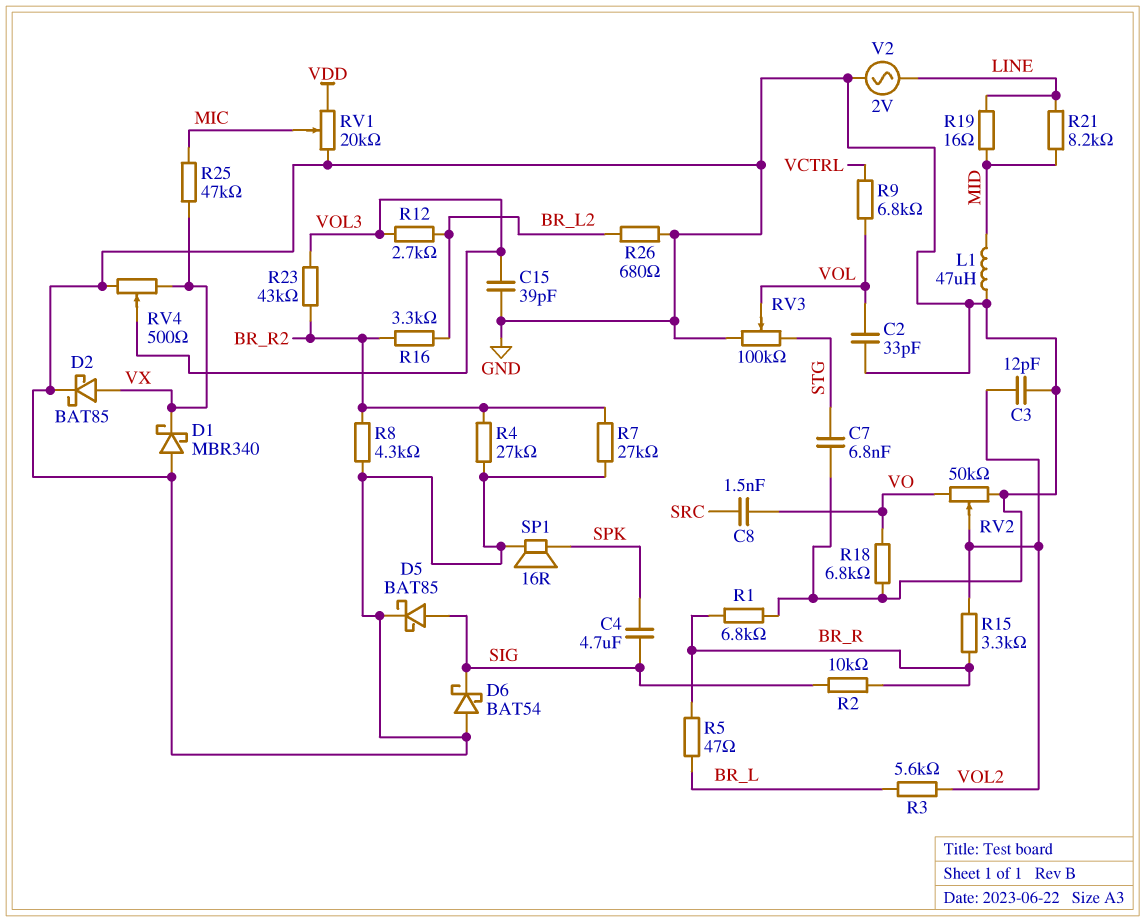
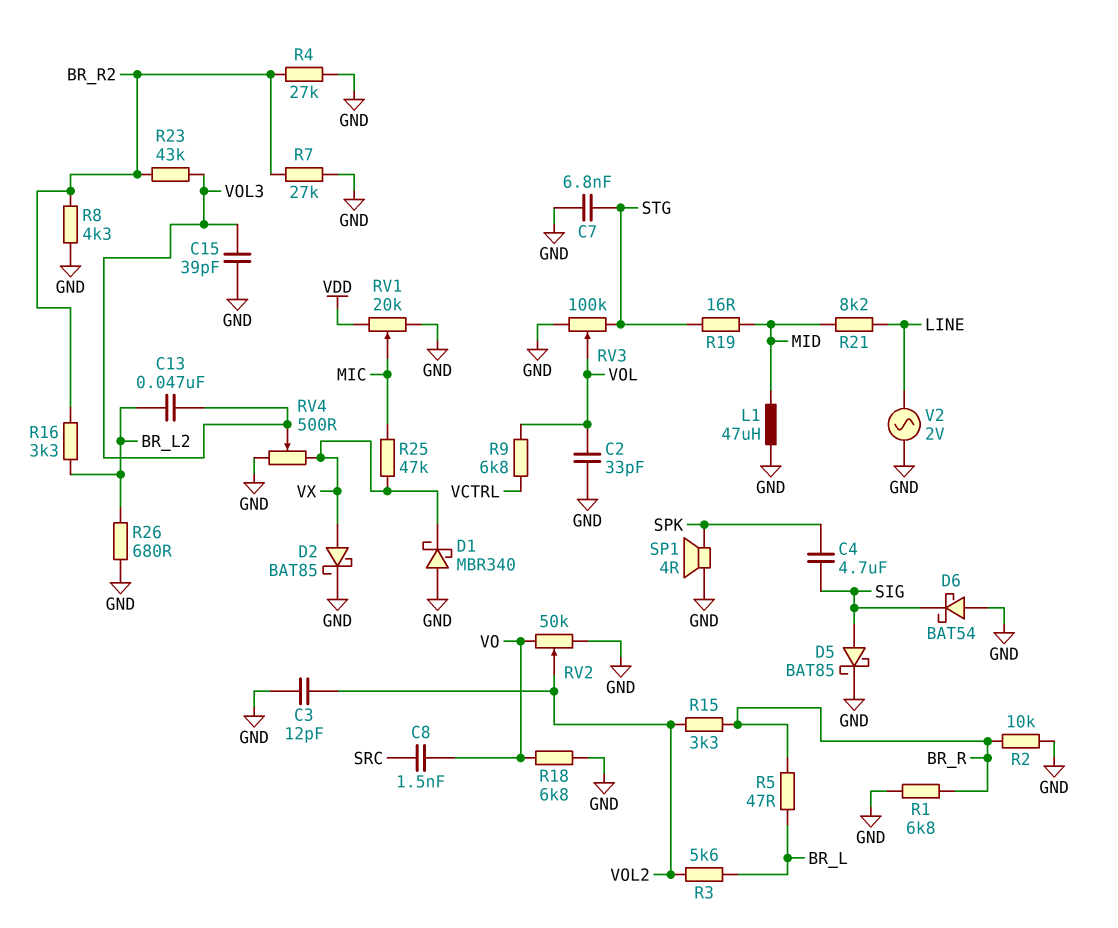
C13: none -> 47nF (BR_L2, VOL3)
R2: 10k (BR_R, SIG) -> 10k (BR_R, GND)
R12: 2.7k (BR_L2, VOL3) -> none
R19: 16 (LINE, MID) -> 16 (MID, STG)
SP1: speaker 16R (GND, SPK) -> speaker 4R (GND, SPK)

